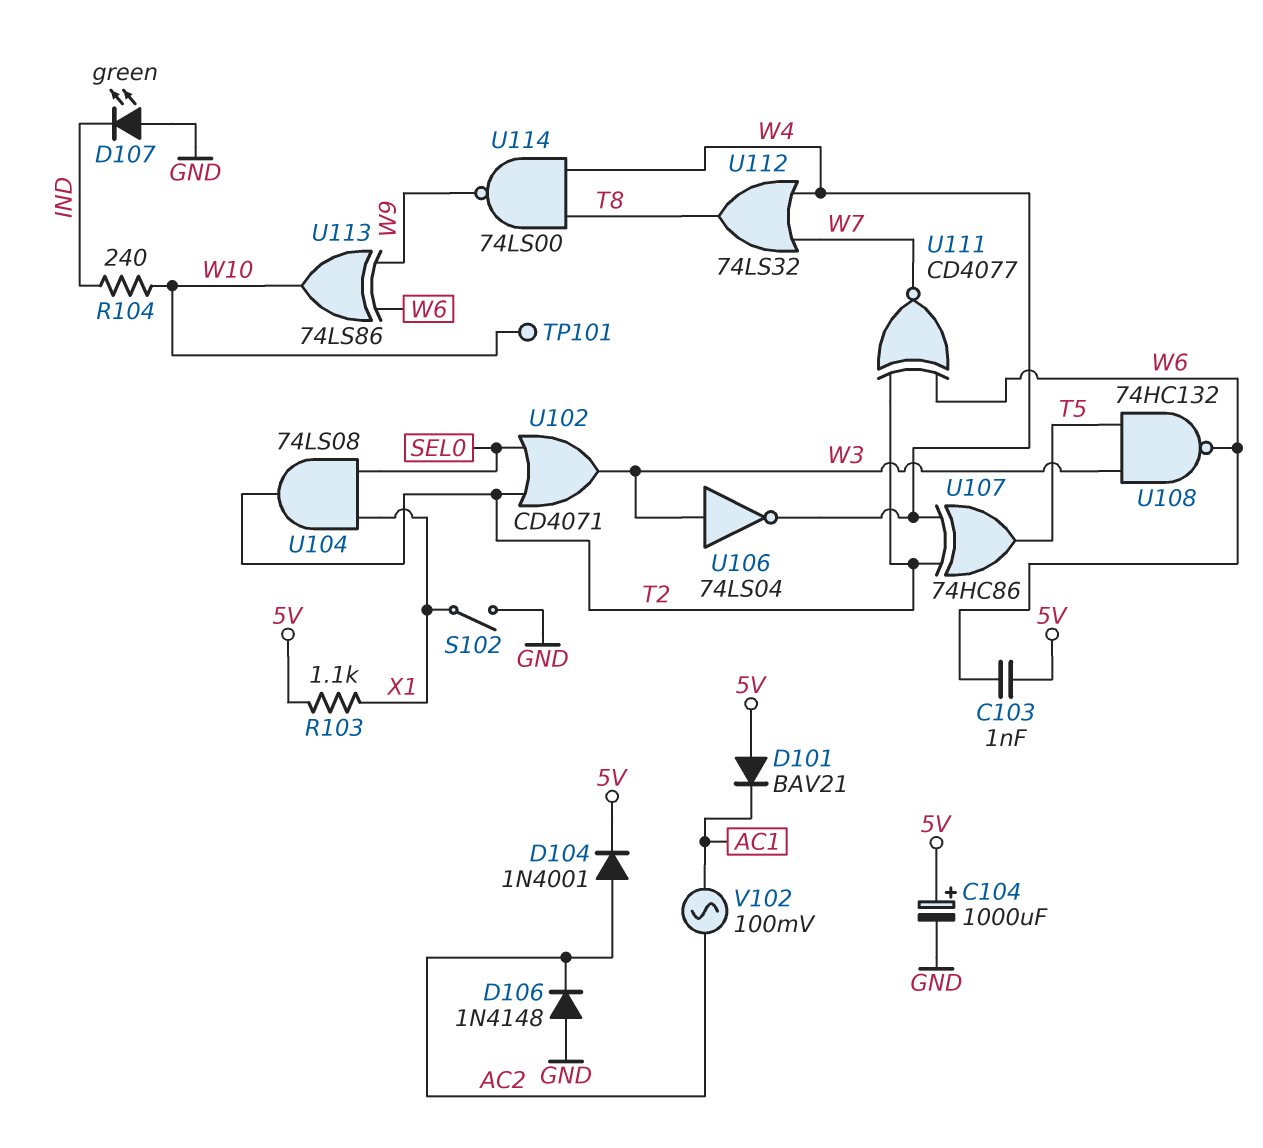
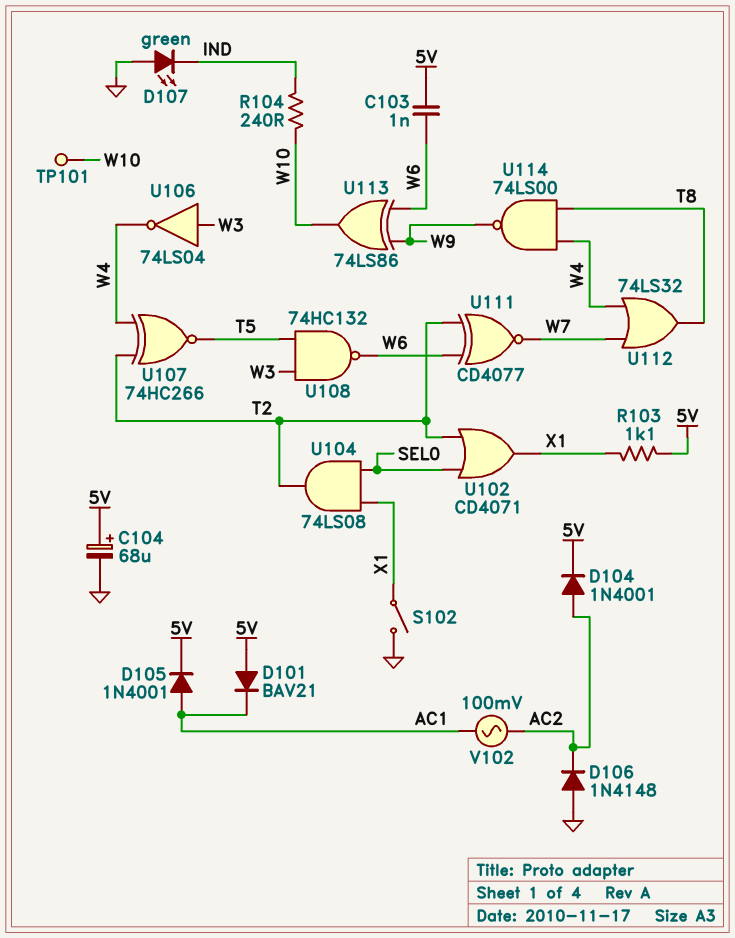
C104: 1000uF (plus 5V, minus GND) -> 68uF (plus 5V, minus GND)
D105: none -> diode 1N4001 (A AC1, K 5V)
U102: OR CD4071 (in SEL0, in T2, out W3) -> OR CD4071 (in SEL0, in T2, out X1)
U107: XOR 74HC86 (in T2, in W4, out T5) -> XNOR 74HC266 (in T2, in W4, out T5)

